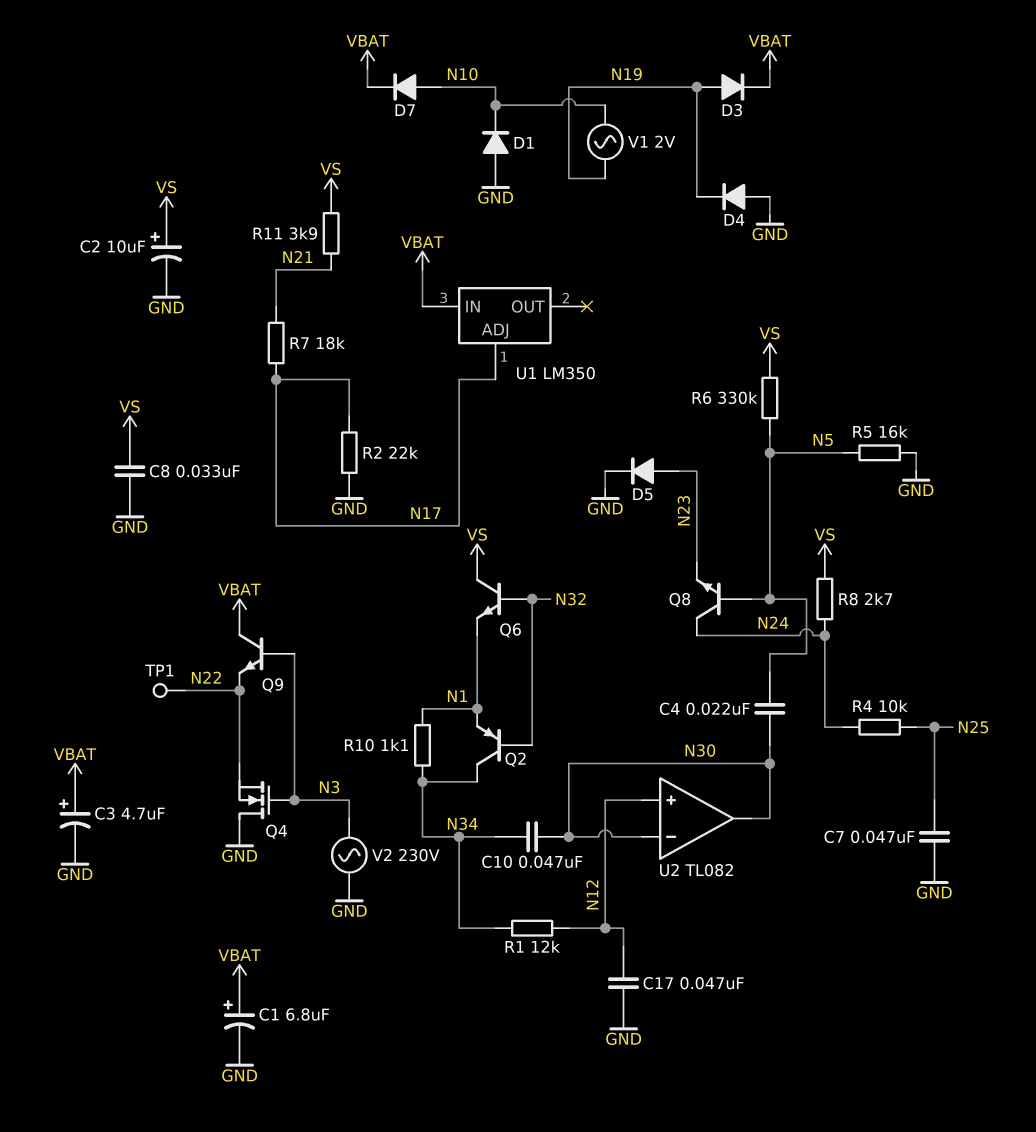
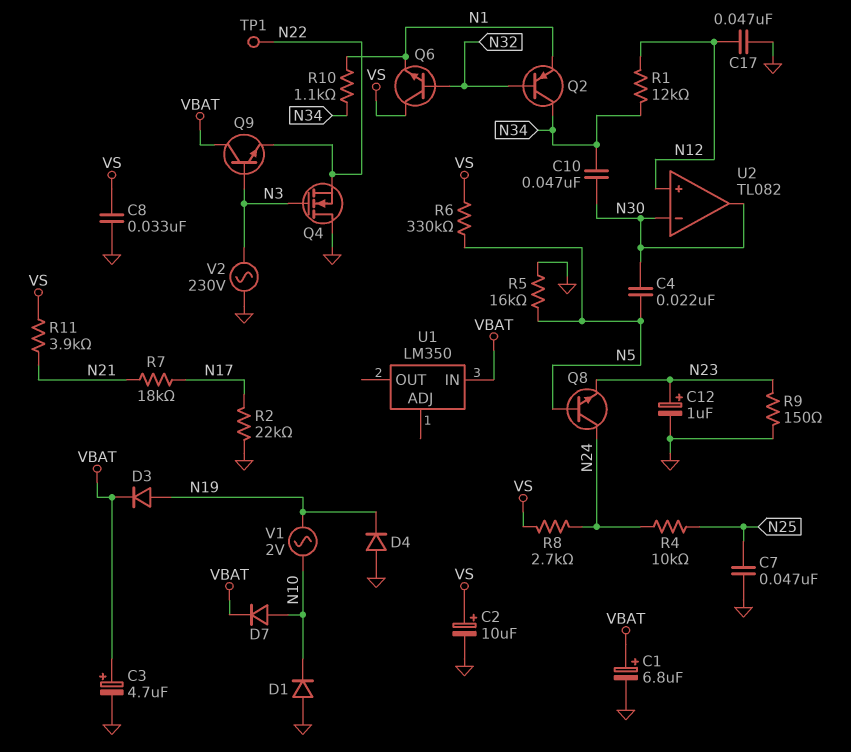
C12: none -> 1uF (plus N23, minus GND)
D5: diode (A N23, K GND) -> none
R9: none -> 150 (GND, N23)
U1 pin ADJ: N17 -> none

